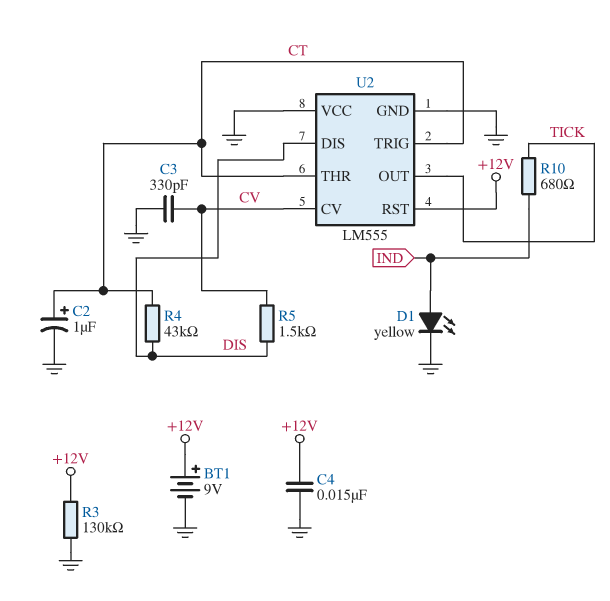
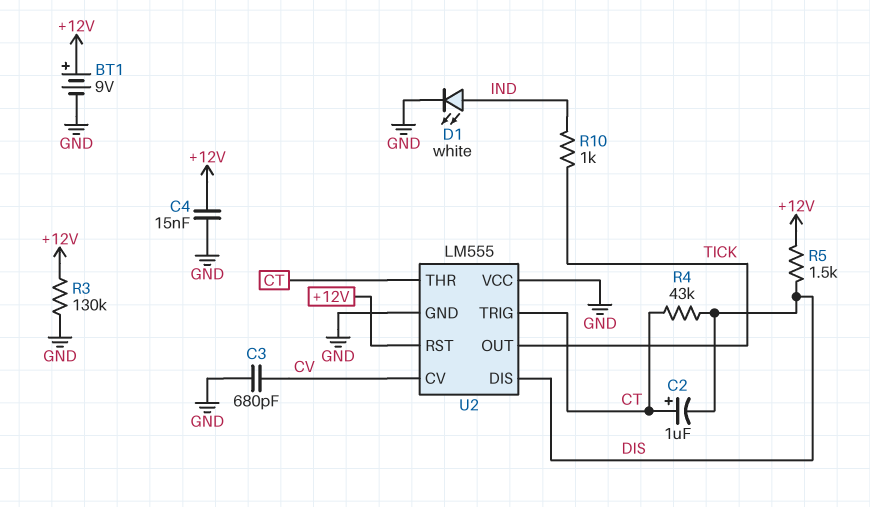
C2: 1uF (plus CT, minus GND) -> 1uF (plus CT, minus DIS)
C3: 330pF (CV, GND) -> 680pF (CV, GND)
D1: LED yellow (A IND, K GND) -> LED white (A IND, K GND)
R5: 1.5k (CV, DIS) -> 1.5k (+12V, DIS)
R10: 680 (IND, TICK) -> 1k (IND, TICK)

